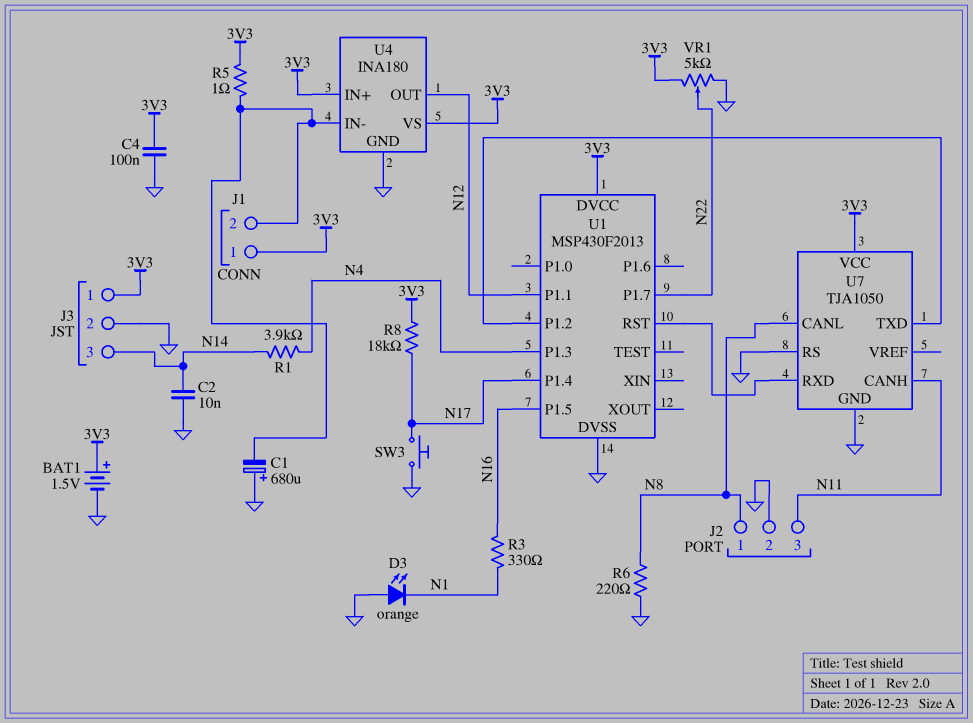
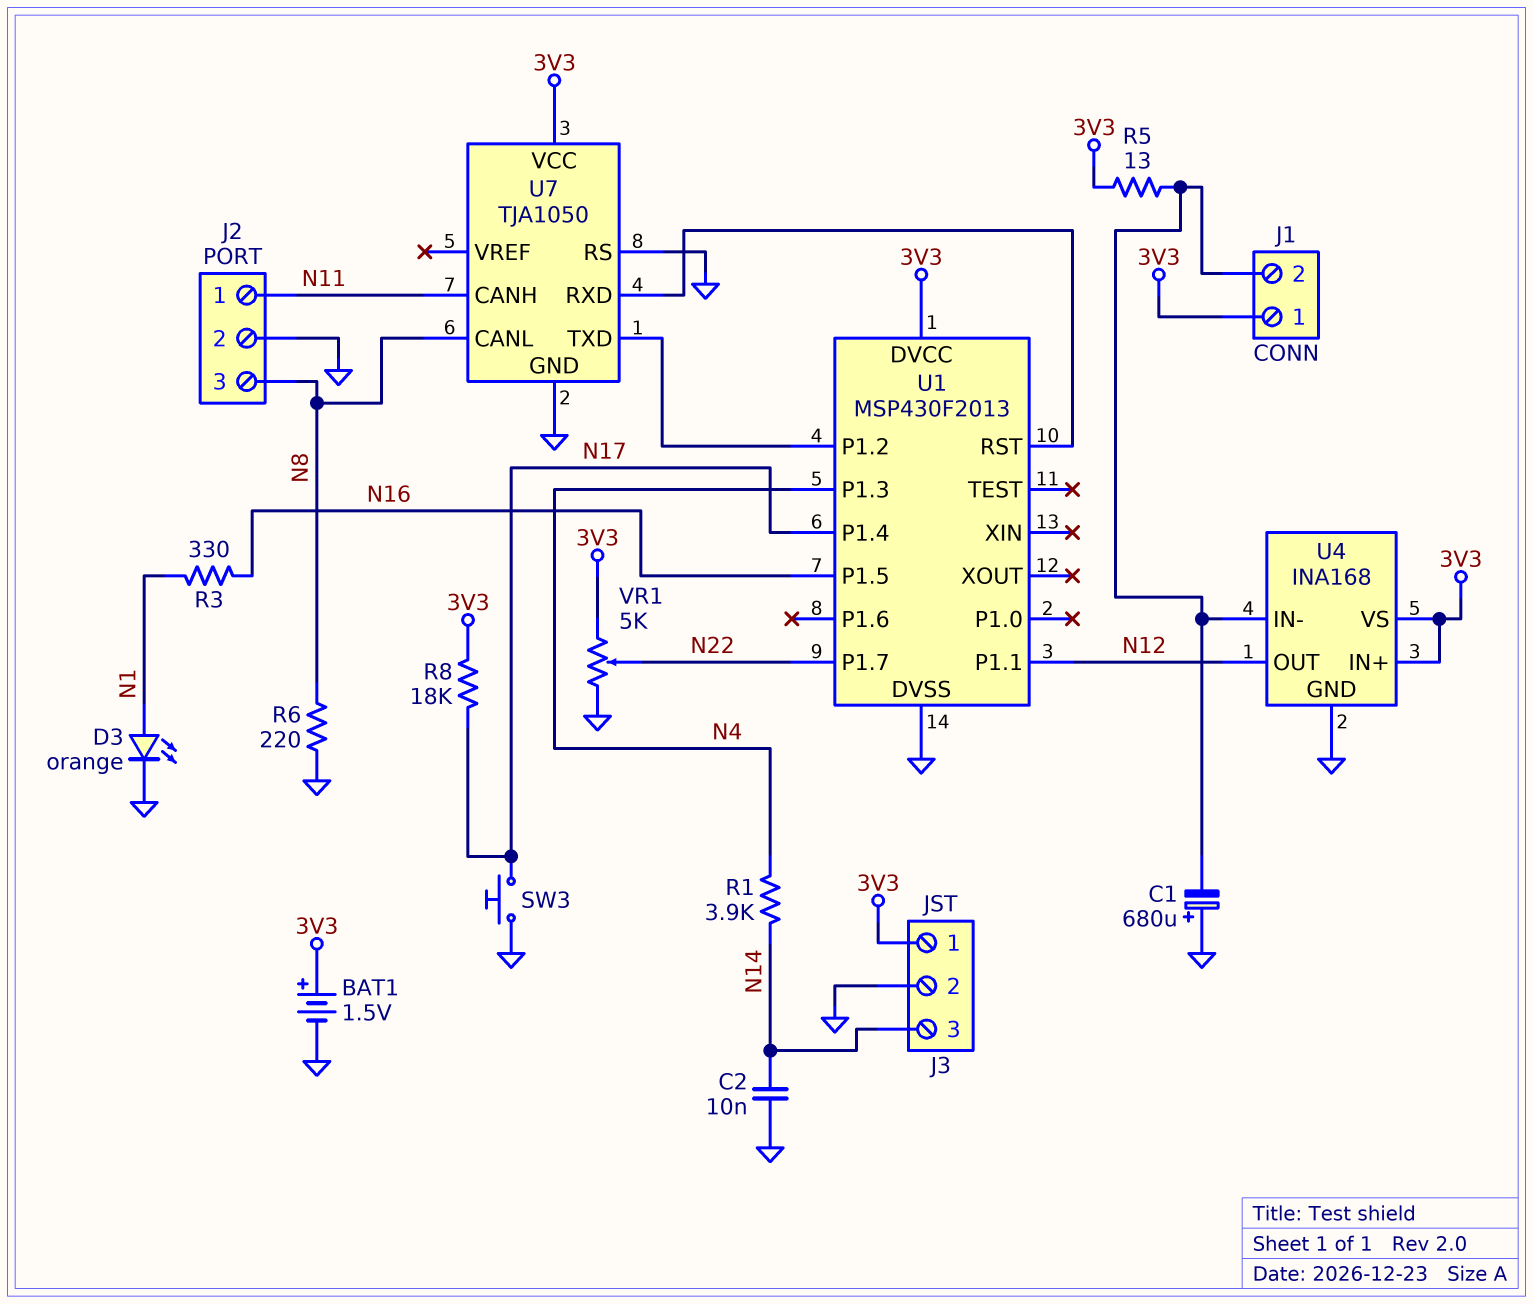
C4: 100nF (3V3, GND) -> none
D3: LED orange (A GND, K N1) -> LED orange (A N1, K GND)
J2 pin 1: N8 -> N11
J2 pin 3: N11 -> N8
R5: 1 (3V3, J1/2) -> 13 (3V3, J1/2)
U4: INA180 -> INA168

